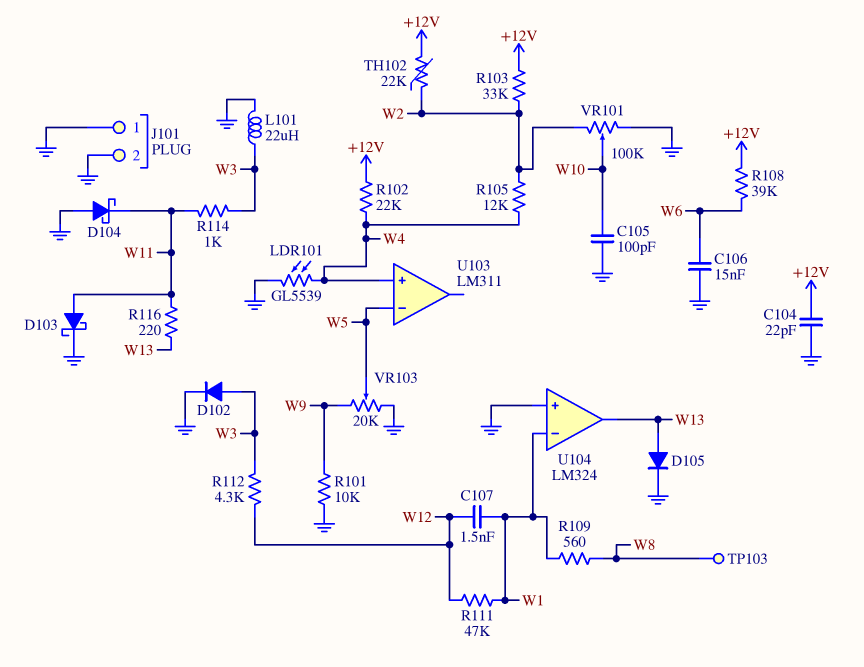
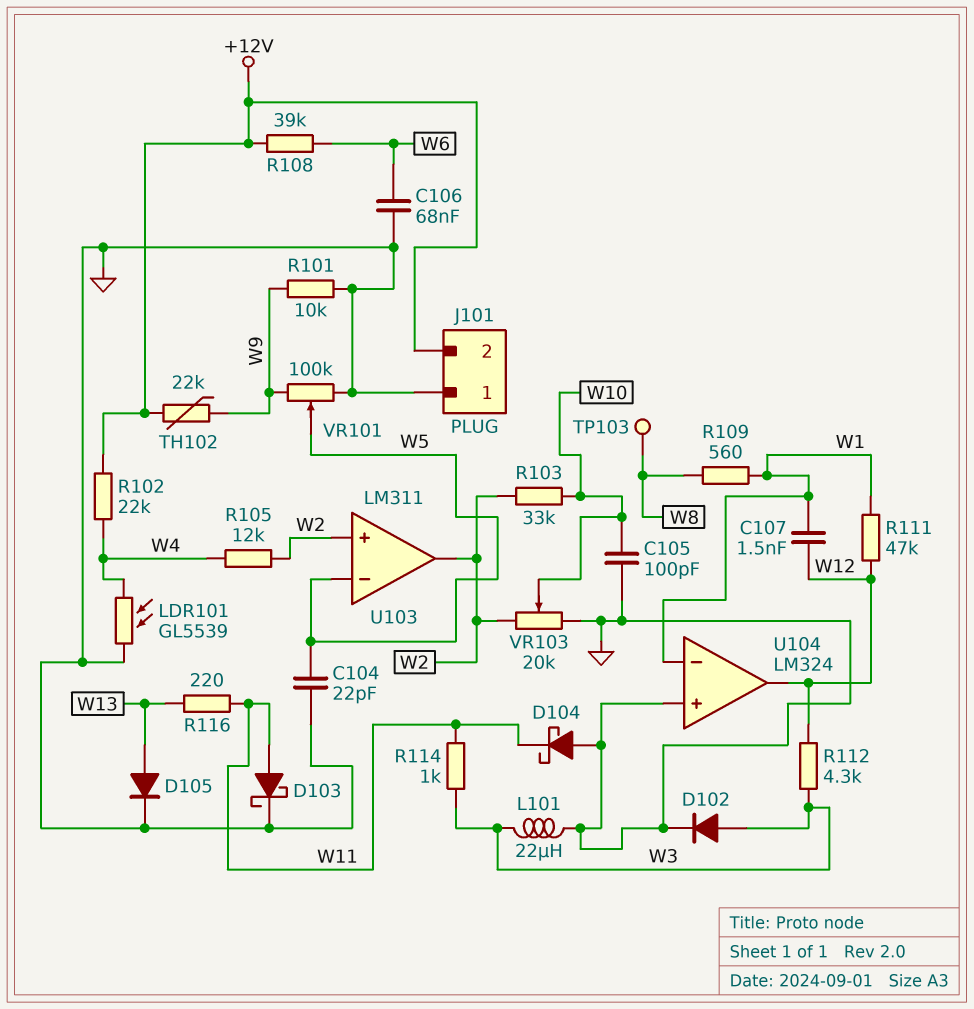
C104: 22pF (+12V, GND) -> 22pF (GND, W5)
C106: 15nF (GND, W6) -> 68nF (GND, W6)
J101 pin 2: GND -> +12V
R103: 33k (+12V, W2) -> 33k (W2, W10)
TH102: 22k (+12V, W2) -> 22k (+12V, W9)
U103 pin in+: W4 -> W2
U103 pin out: none -> W2
U104 pin out: W13 -> W12
VR101: 100k (GND, W2, wiper W10) -> 100k (GND, W9, wiper W5)
VR103: 20k (GND, W9, wiper W5) -> 20k (GND, W2, wiper W10)

